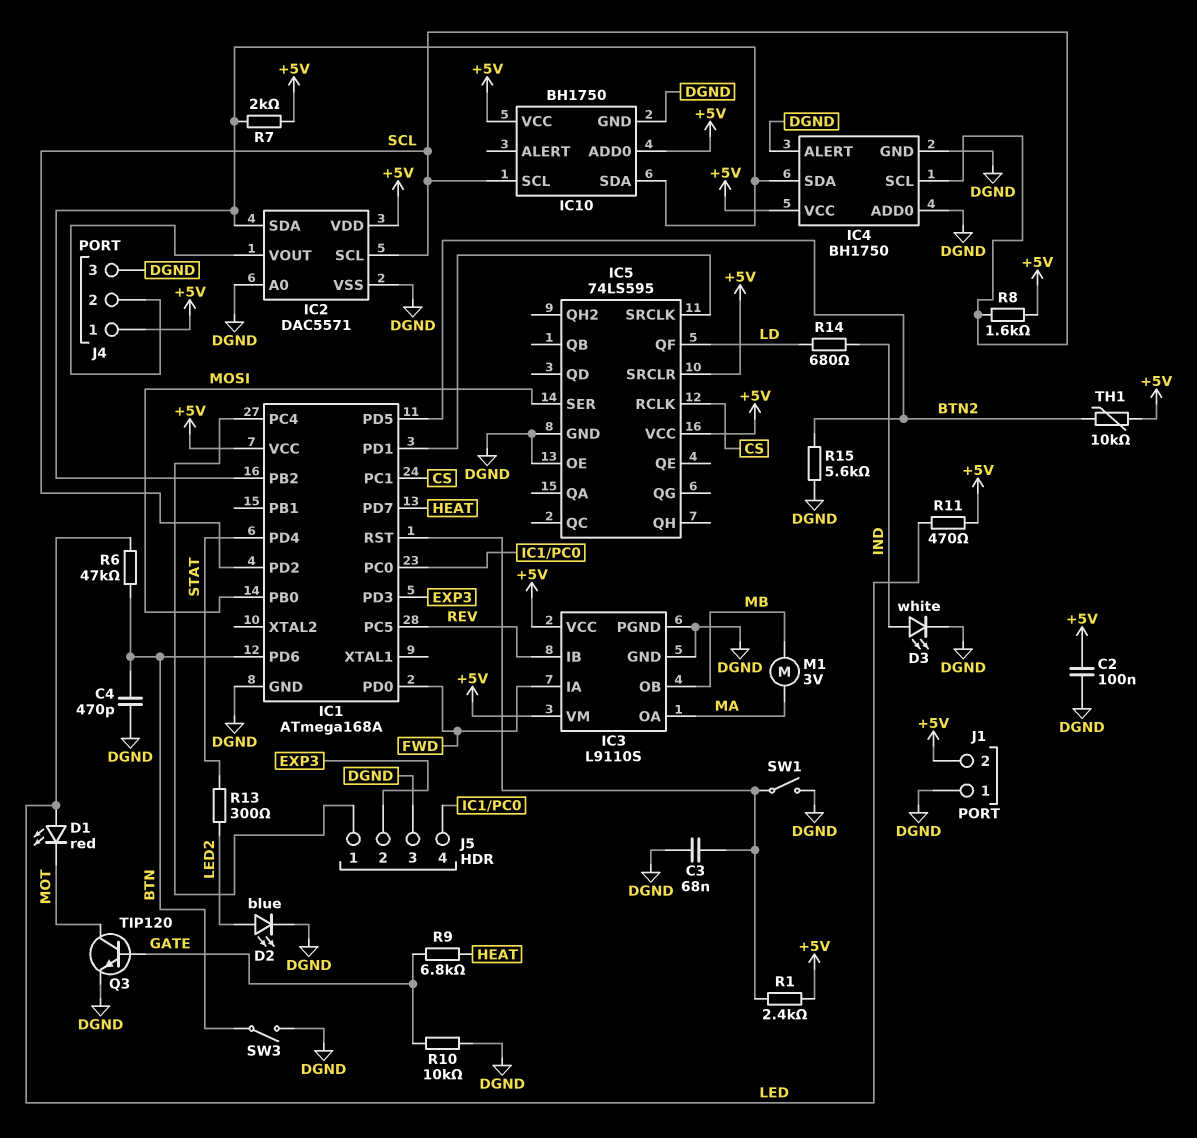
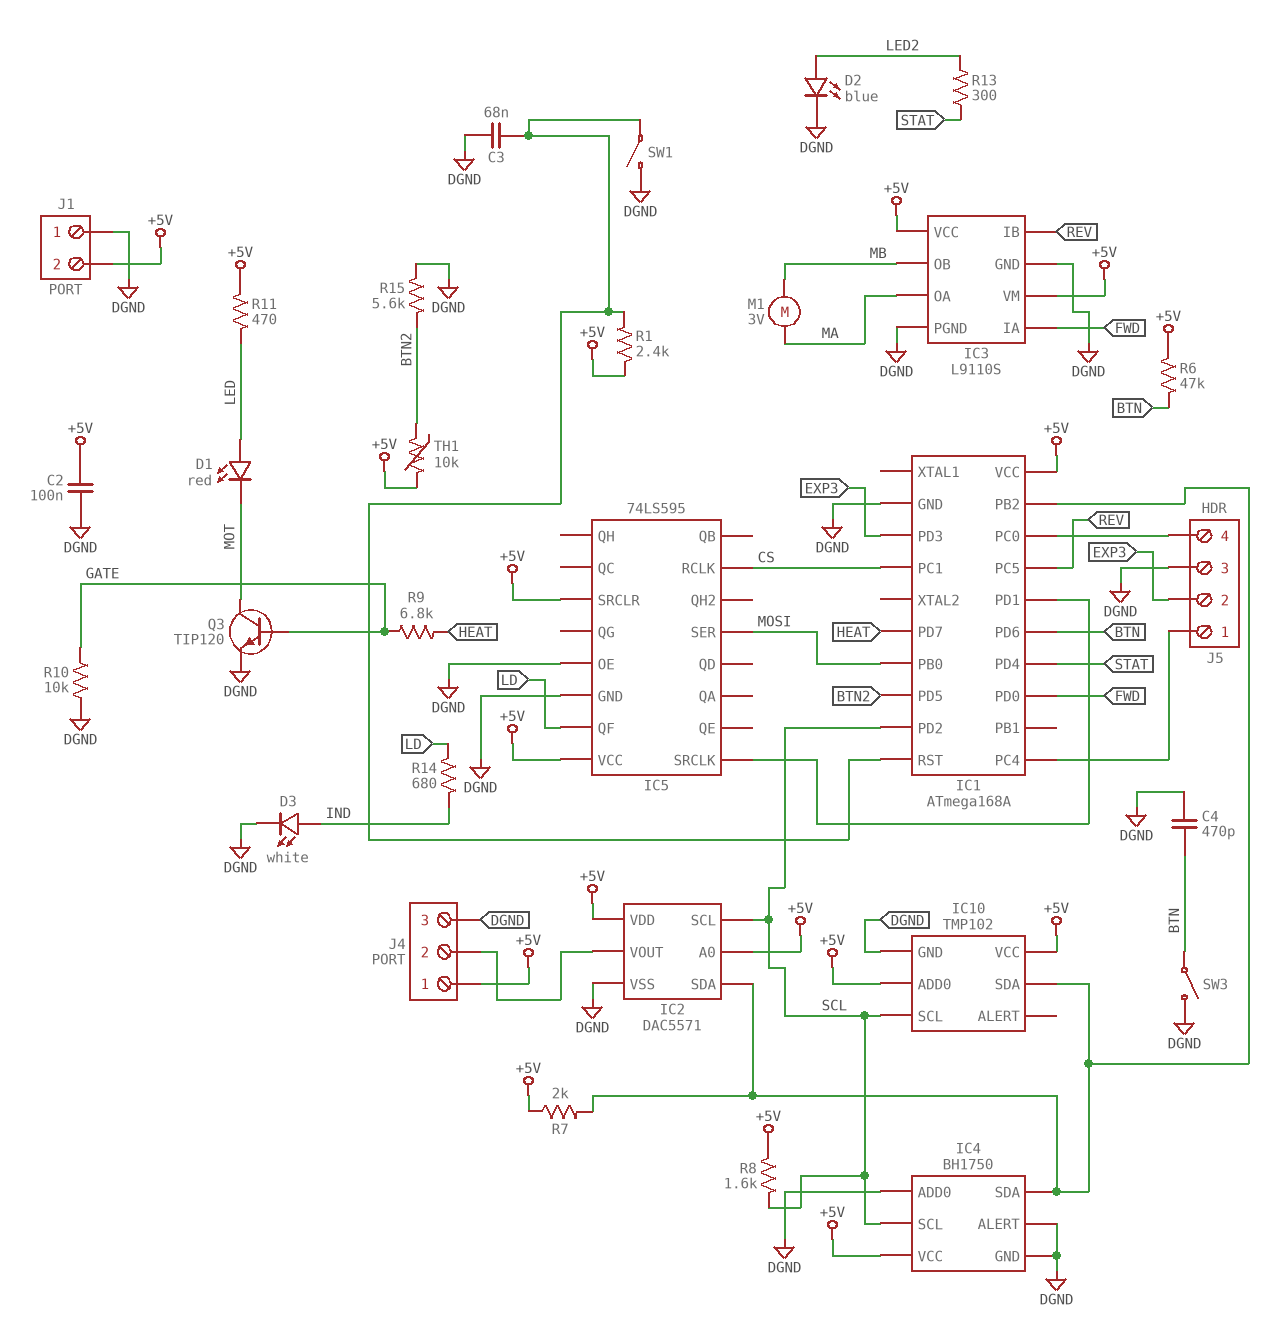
IC2 pin A0: DGND -> +5V
IC10: BH1750 -> TMP102
R6: 47k (BTN, LED) -> 47k (+5V, BTN)

